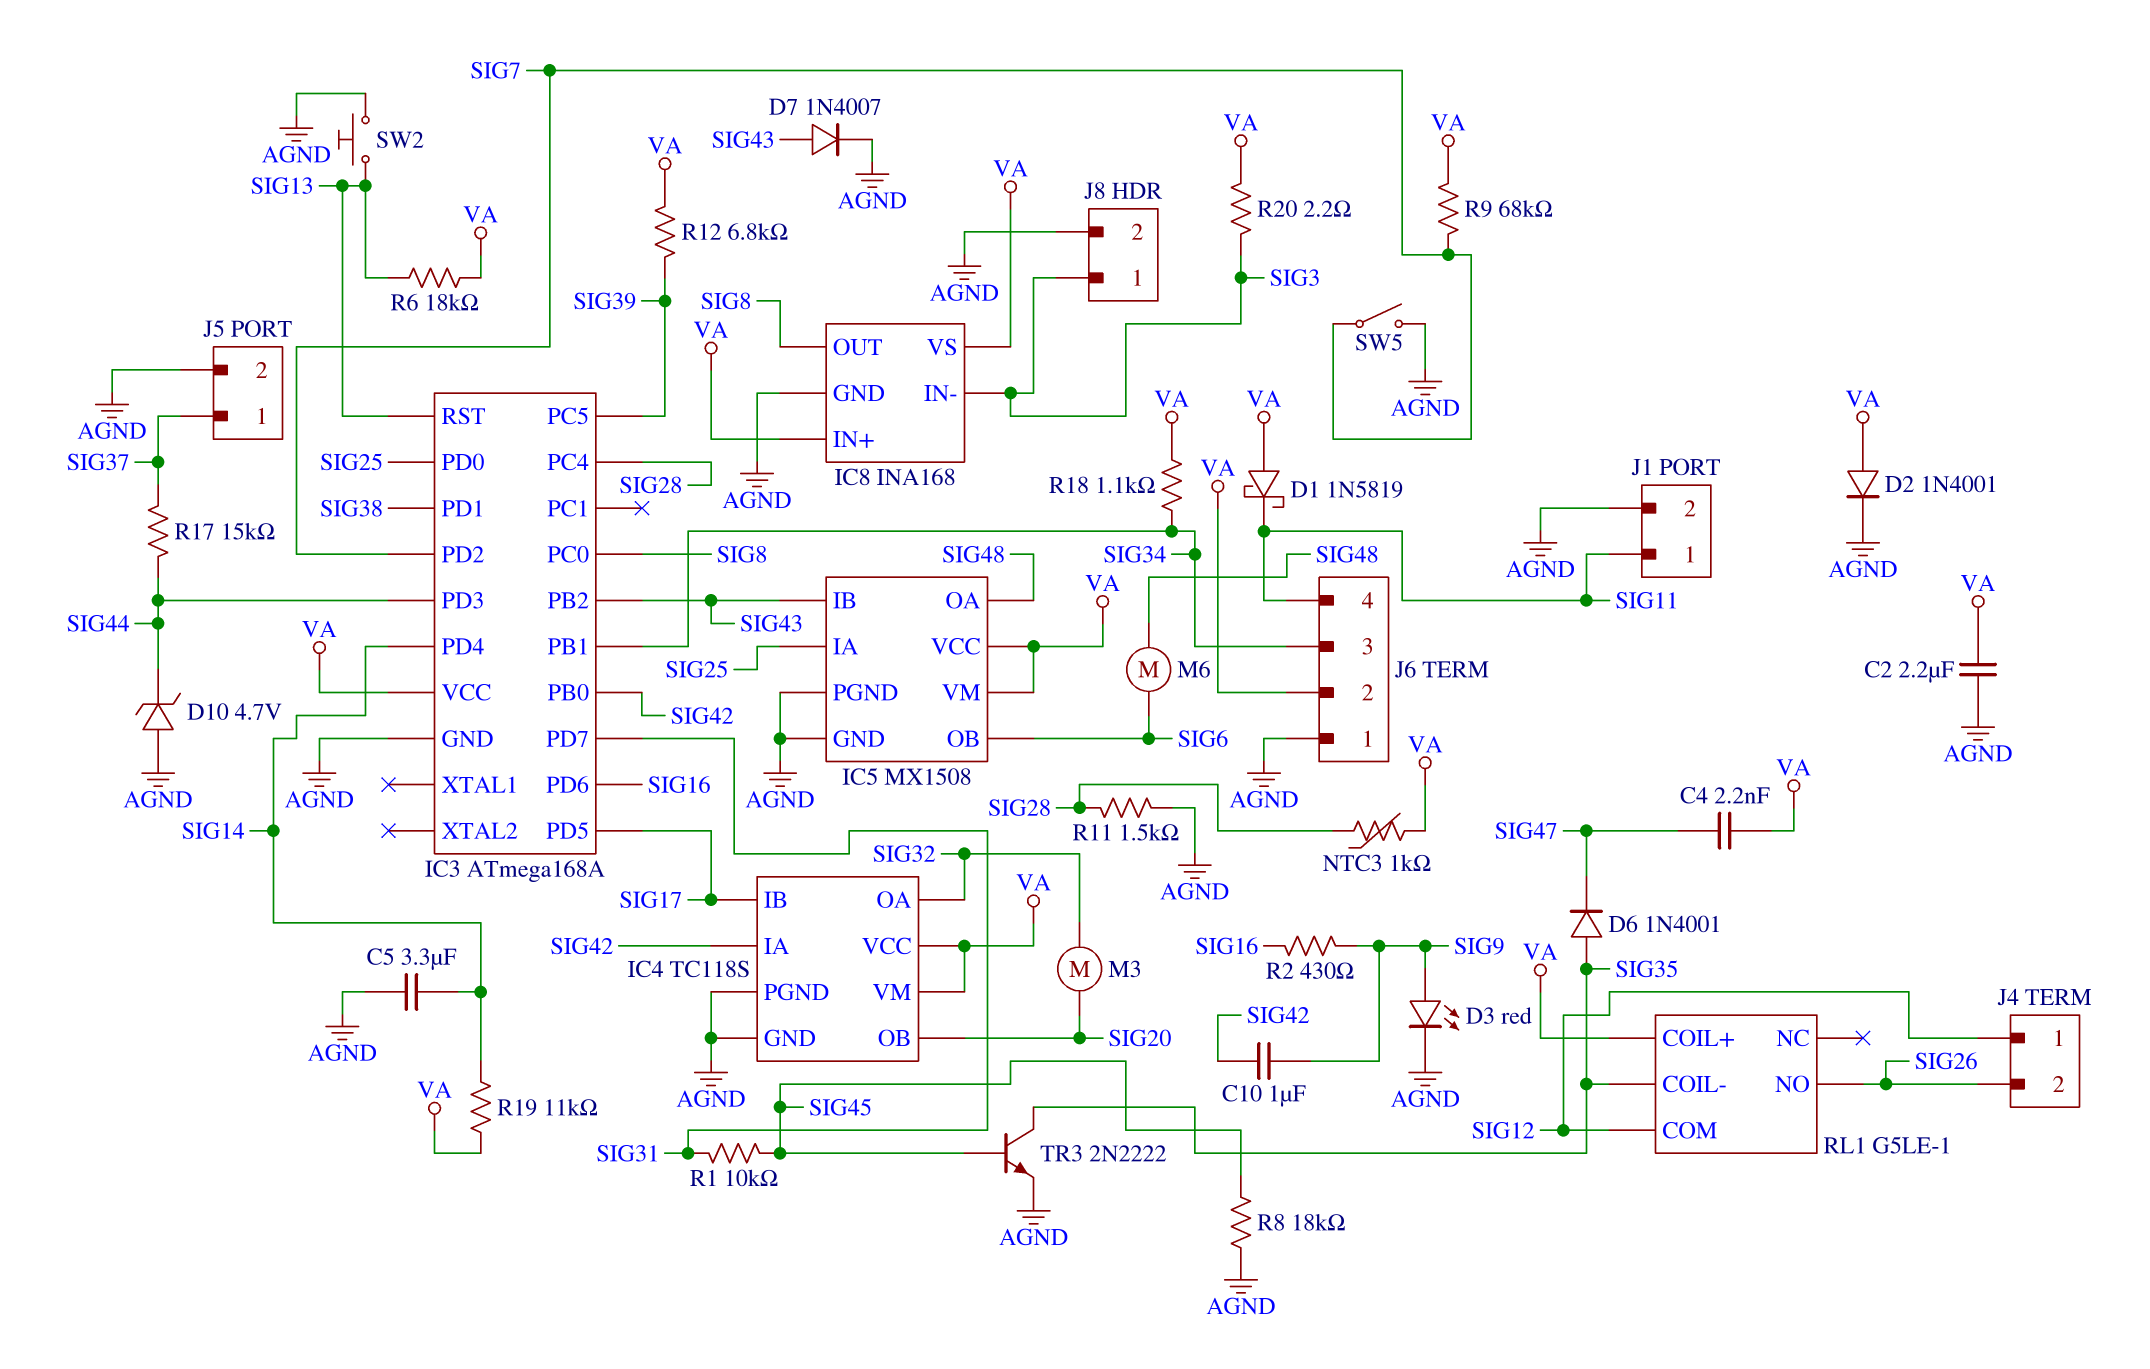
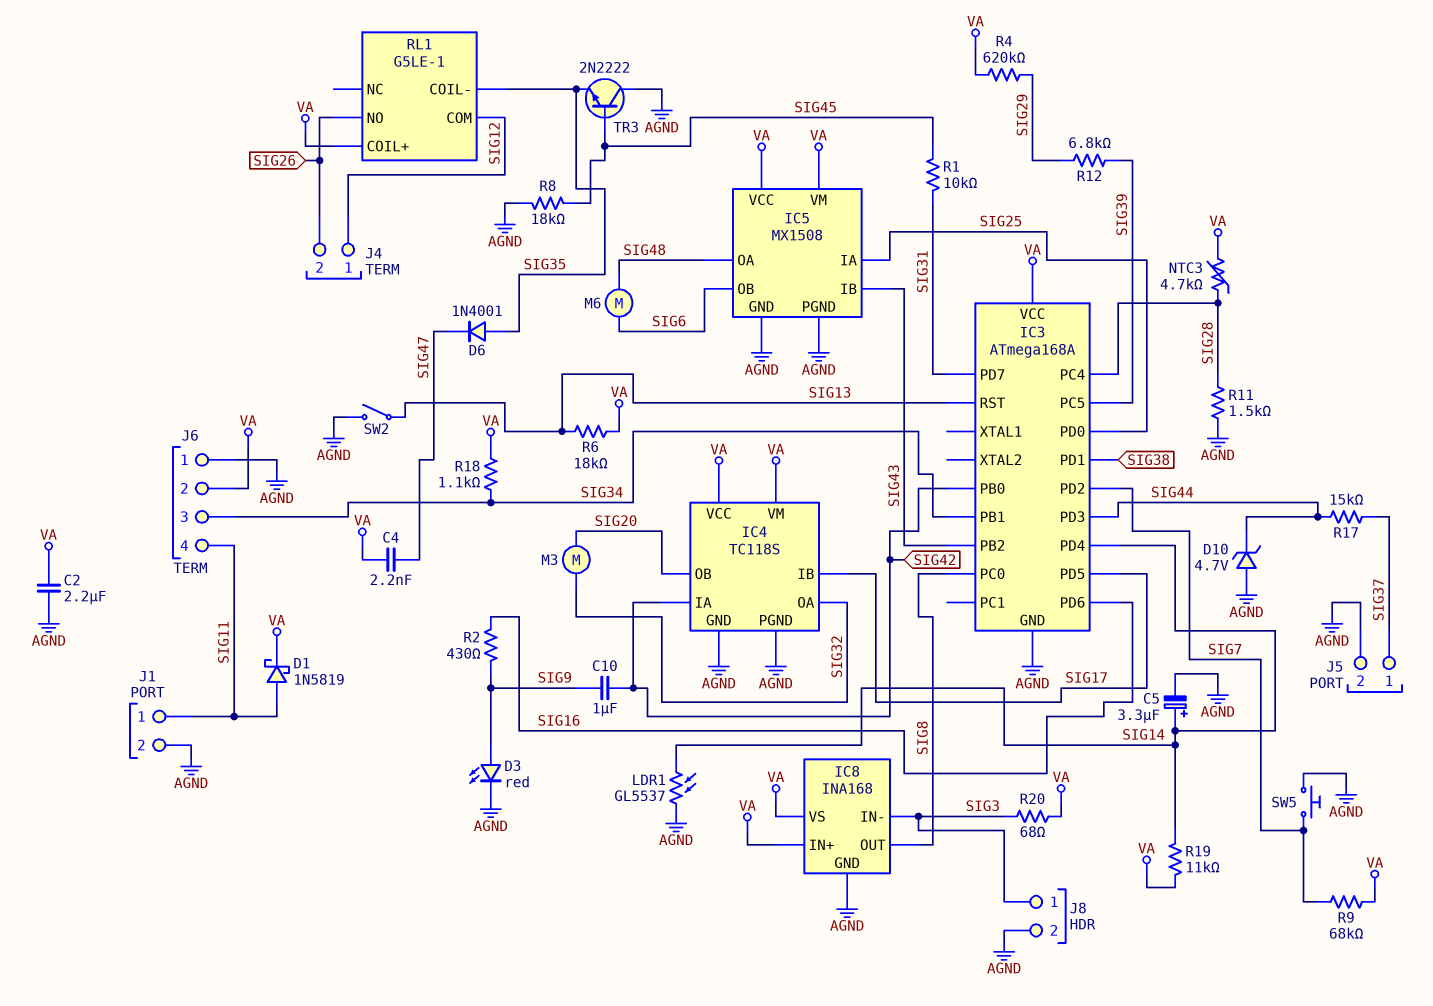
C5: 3.3uF (AGND, SIG14) -> 3.3uF (plus SIG14, minus AGND)
D1: schottky 1N5819 (A VA, K SIG11) -> schottky 1N5819 (A SIG11, K VA)
D2: diode 1N4001 (A VA, K AGND) -> none
D7: diode 1N4007 (A SIG43, K AGND) -> none
LDR1: none -> GL5537 (AGND, SIG14)
NTC3: 1k (SIG28, VA) -> 4.7k (SIG28, VA)
R4: none -> 620k (SIG29, VA)
R12: 6.8k (SIG39, VA) -> 6.8k (SIG29, SIG39)
R20: 2.2 (SIG3, VA) -> 68 (SIG3, VA)
SW2: button (AGND, SIG13) -> switch (AGND, SIG13)
SW5: switch (AGND, SIG7) -> button (AGND, SIG7)
TR3: NPN 2N2222 (B SIG45, C SIG35, E AGND) -> NPN 2N2222 (B SIG45, C AGND, E SIG35)

